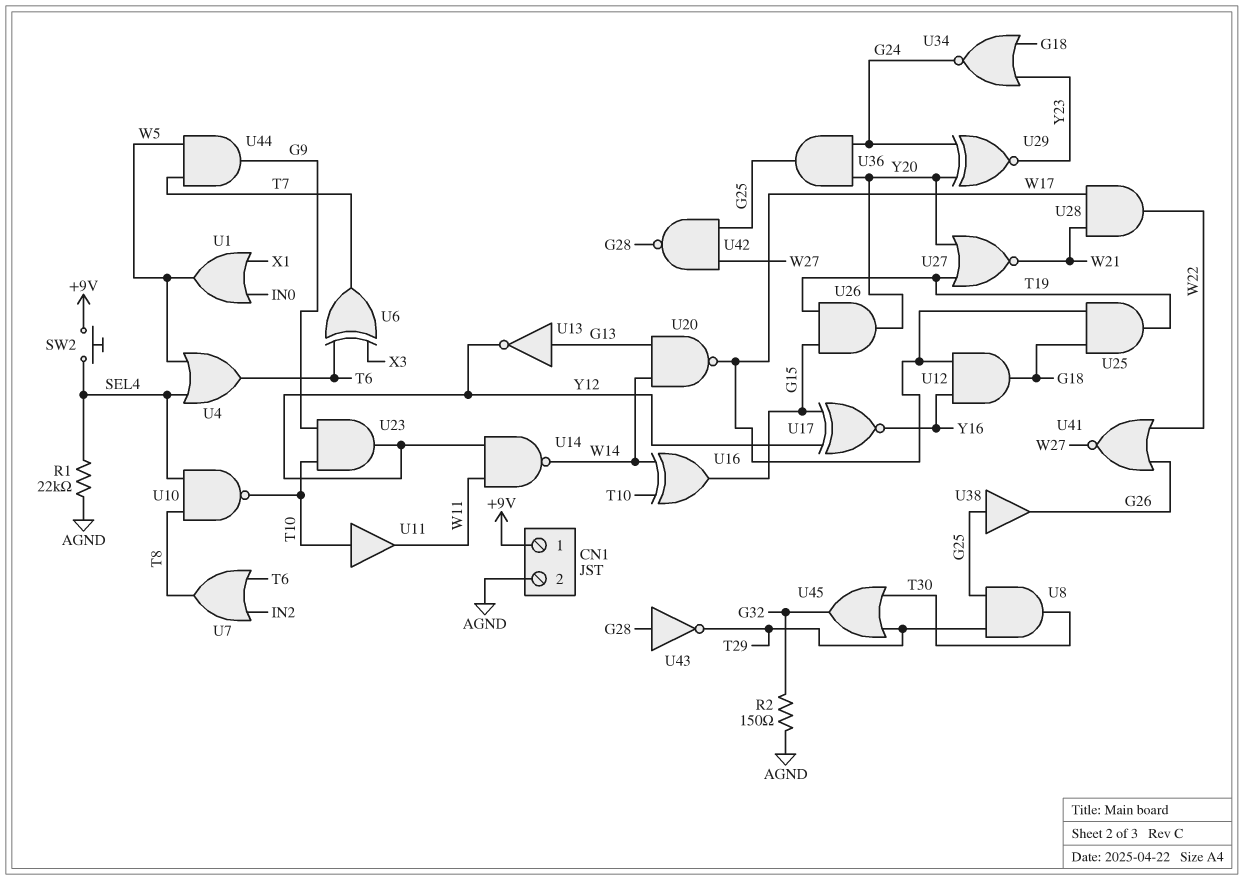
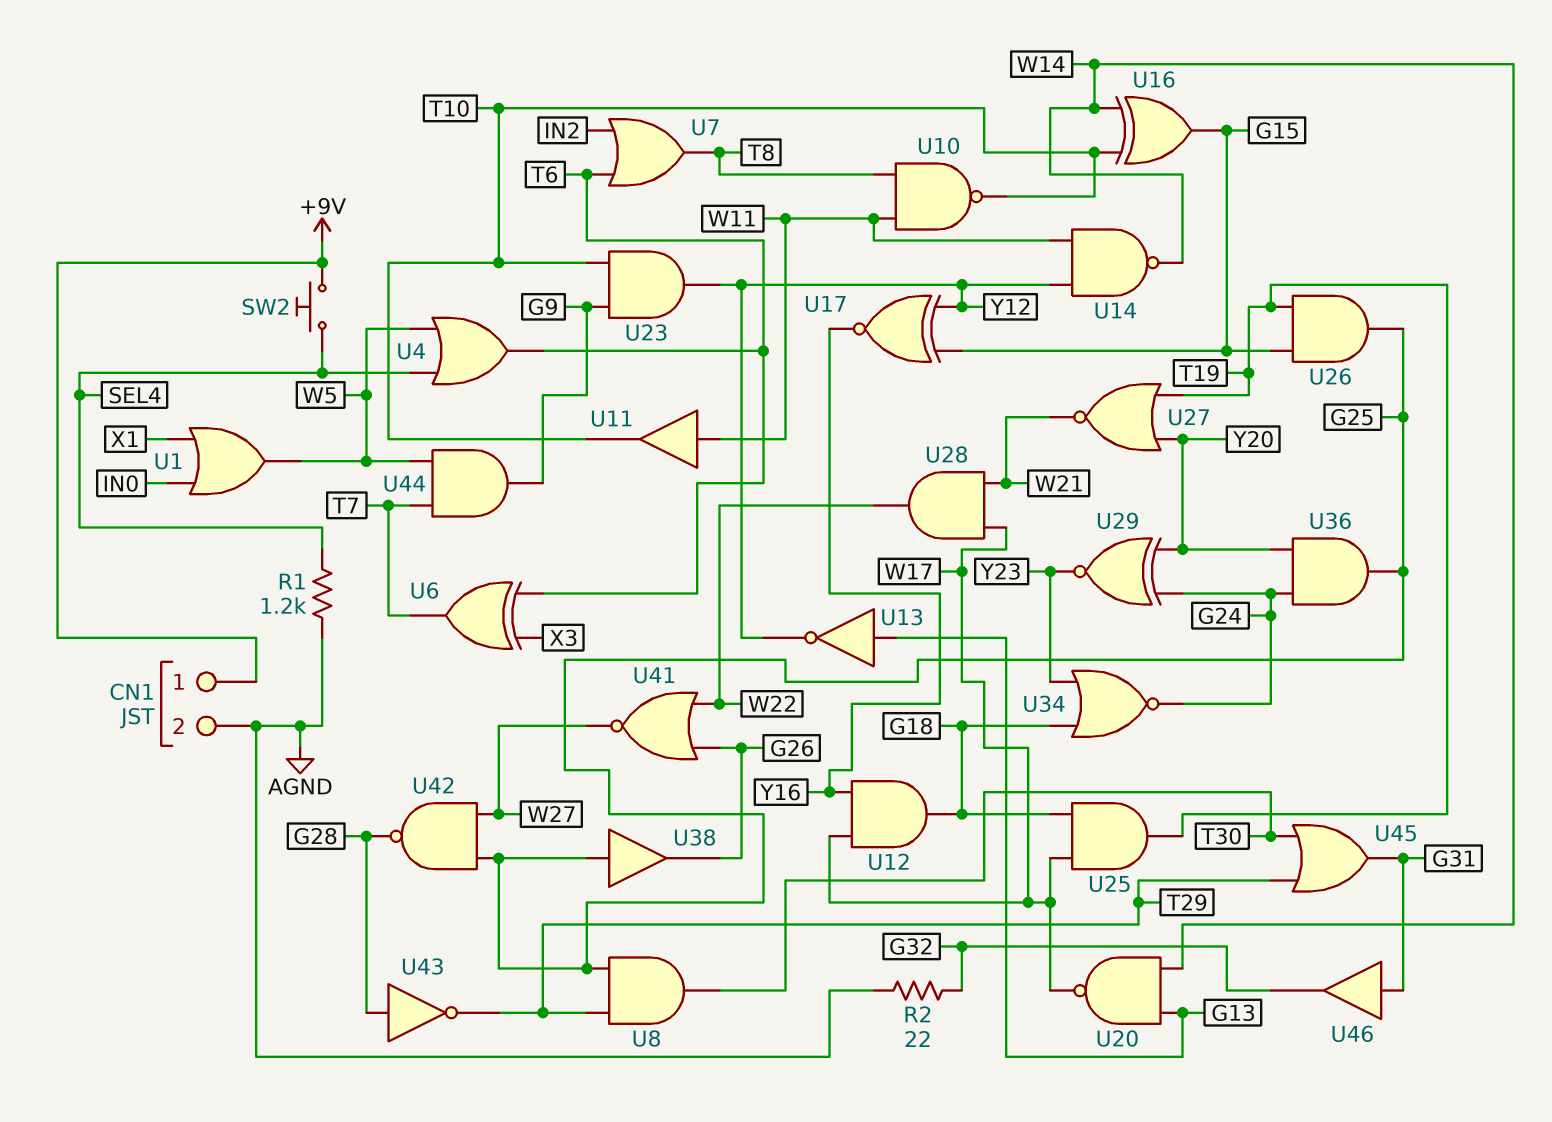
R1: 22k (AGND, SEL4) -> 1.2k (AGND, SEL4)
R2: 150 (AGND, G32) -> 22 (AGND, G32)
U10: NAND (in SEL4, in T8, out T10) -> NAND (in T8, in W11, out T10)
U11: buffer (in T10, out W11) -> buffer (in W11, out T10)
U26: AND (in G15, in T19, out Y20) -> AND (in G15, in T19, out G25)
U45: OR (in T29, in T30, out G32) -> OR (in T29, in T30, out G31)
U46: none -> buffer (in G31, out G32)

